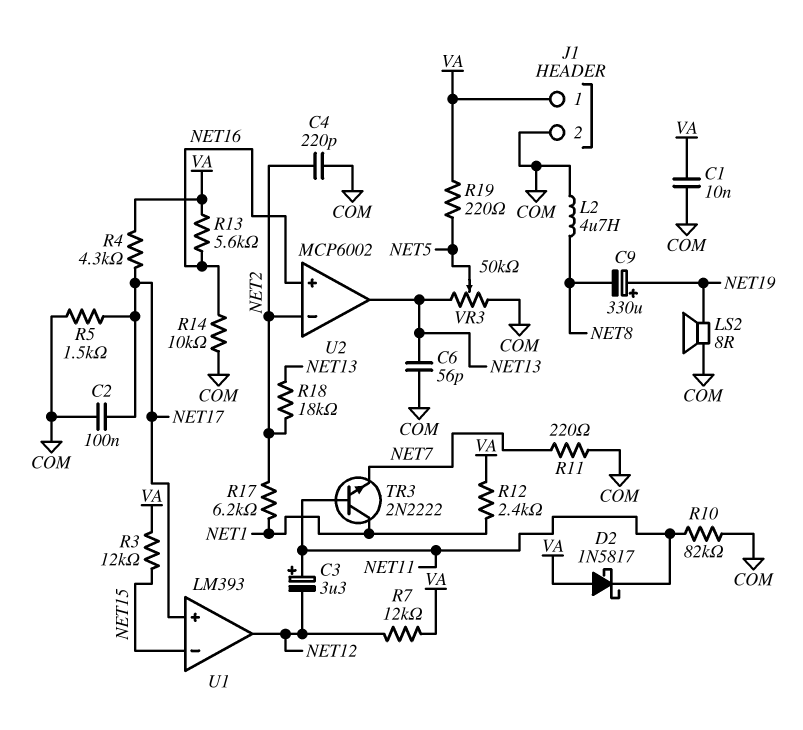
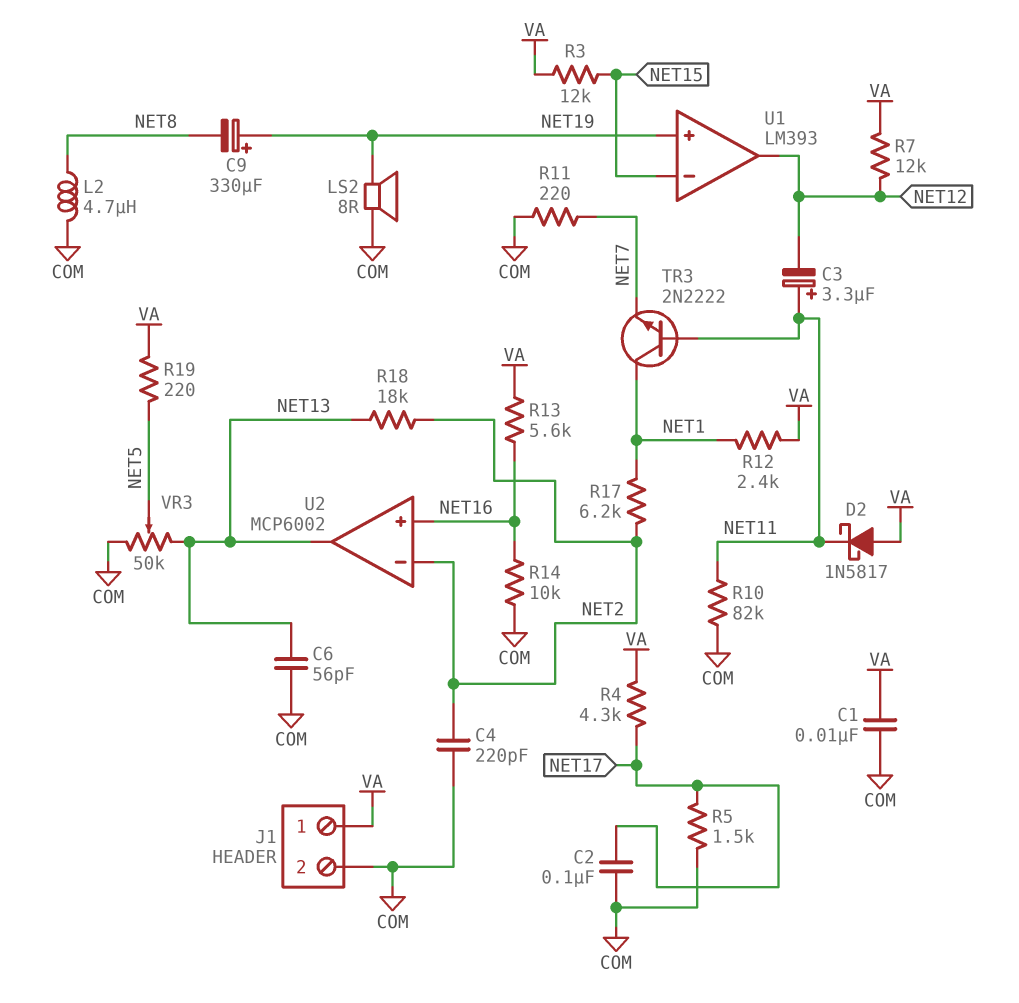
U1 pin in+: NET17 -> NET19

